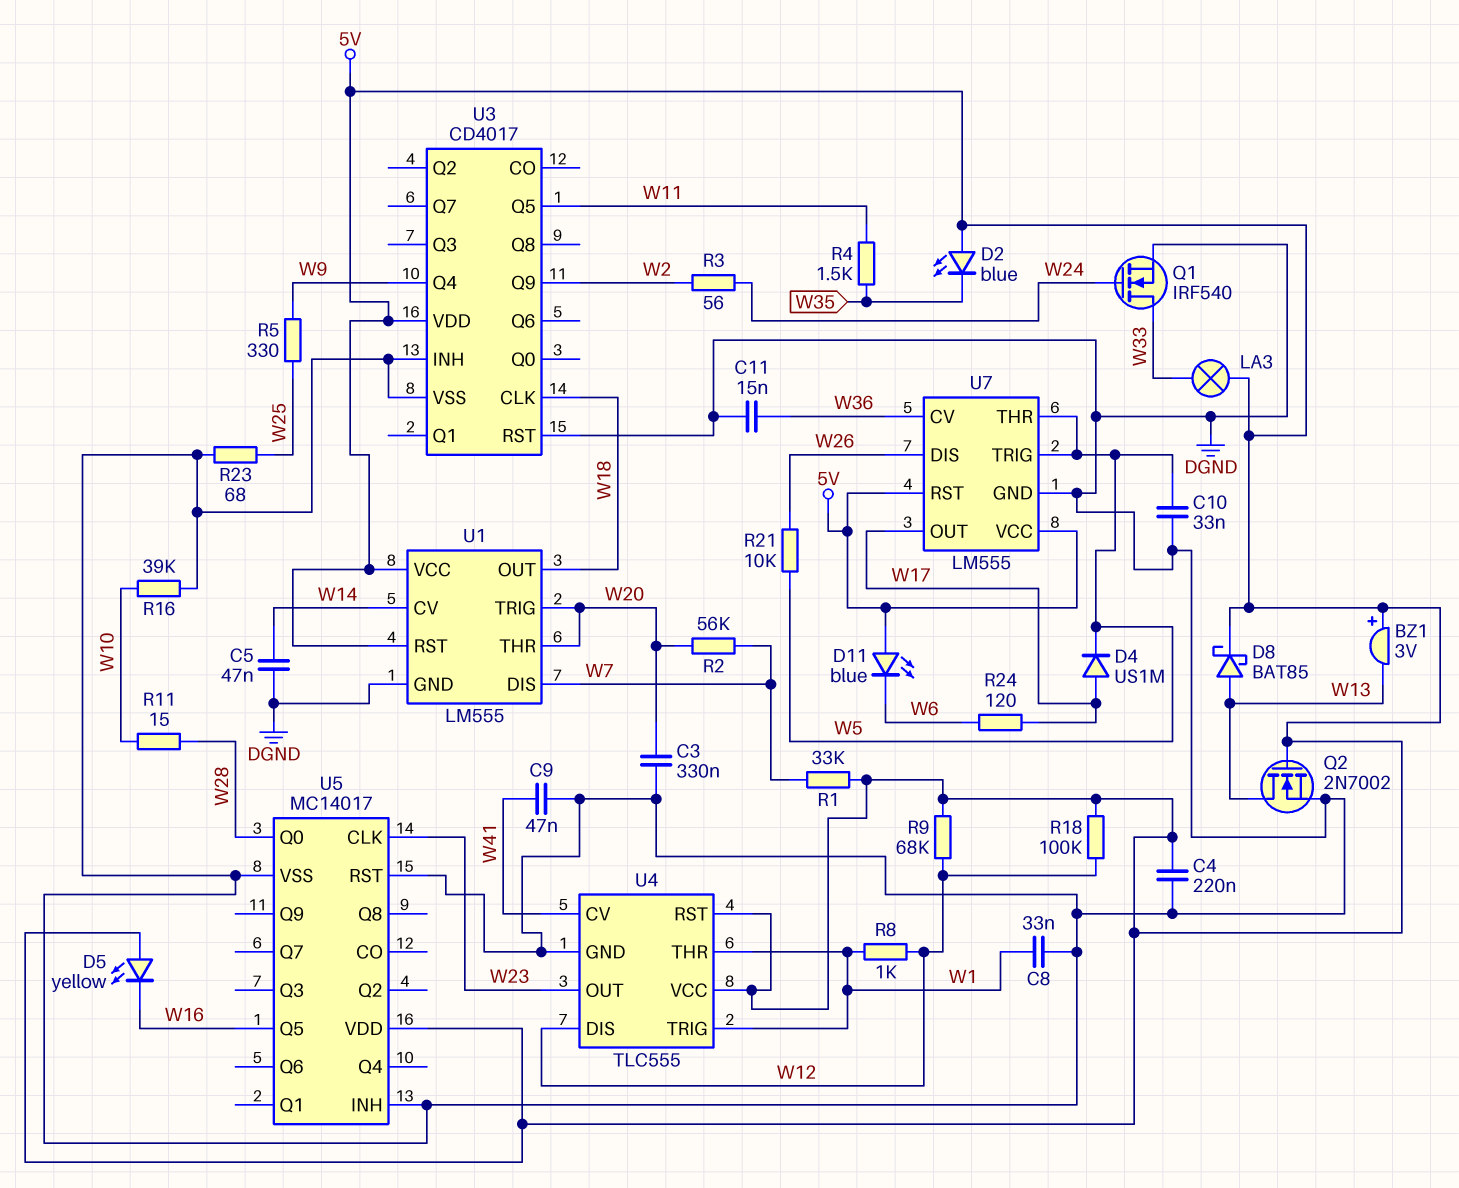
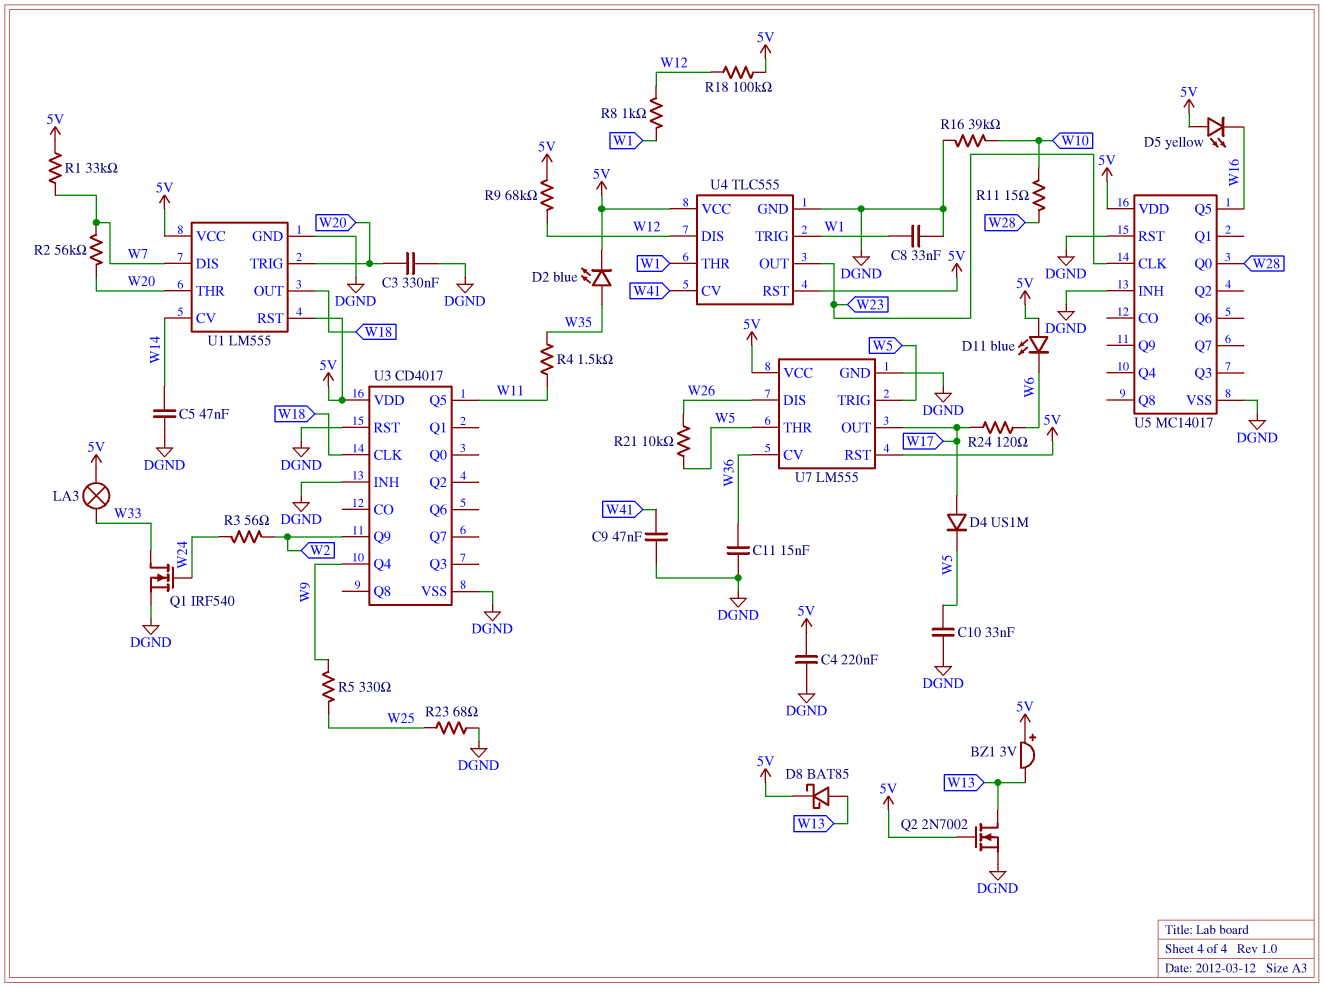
D2: LED blue (A 5V, K W35) -> LED blue (A W35, K 5V)

